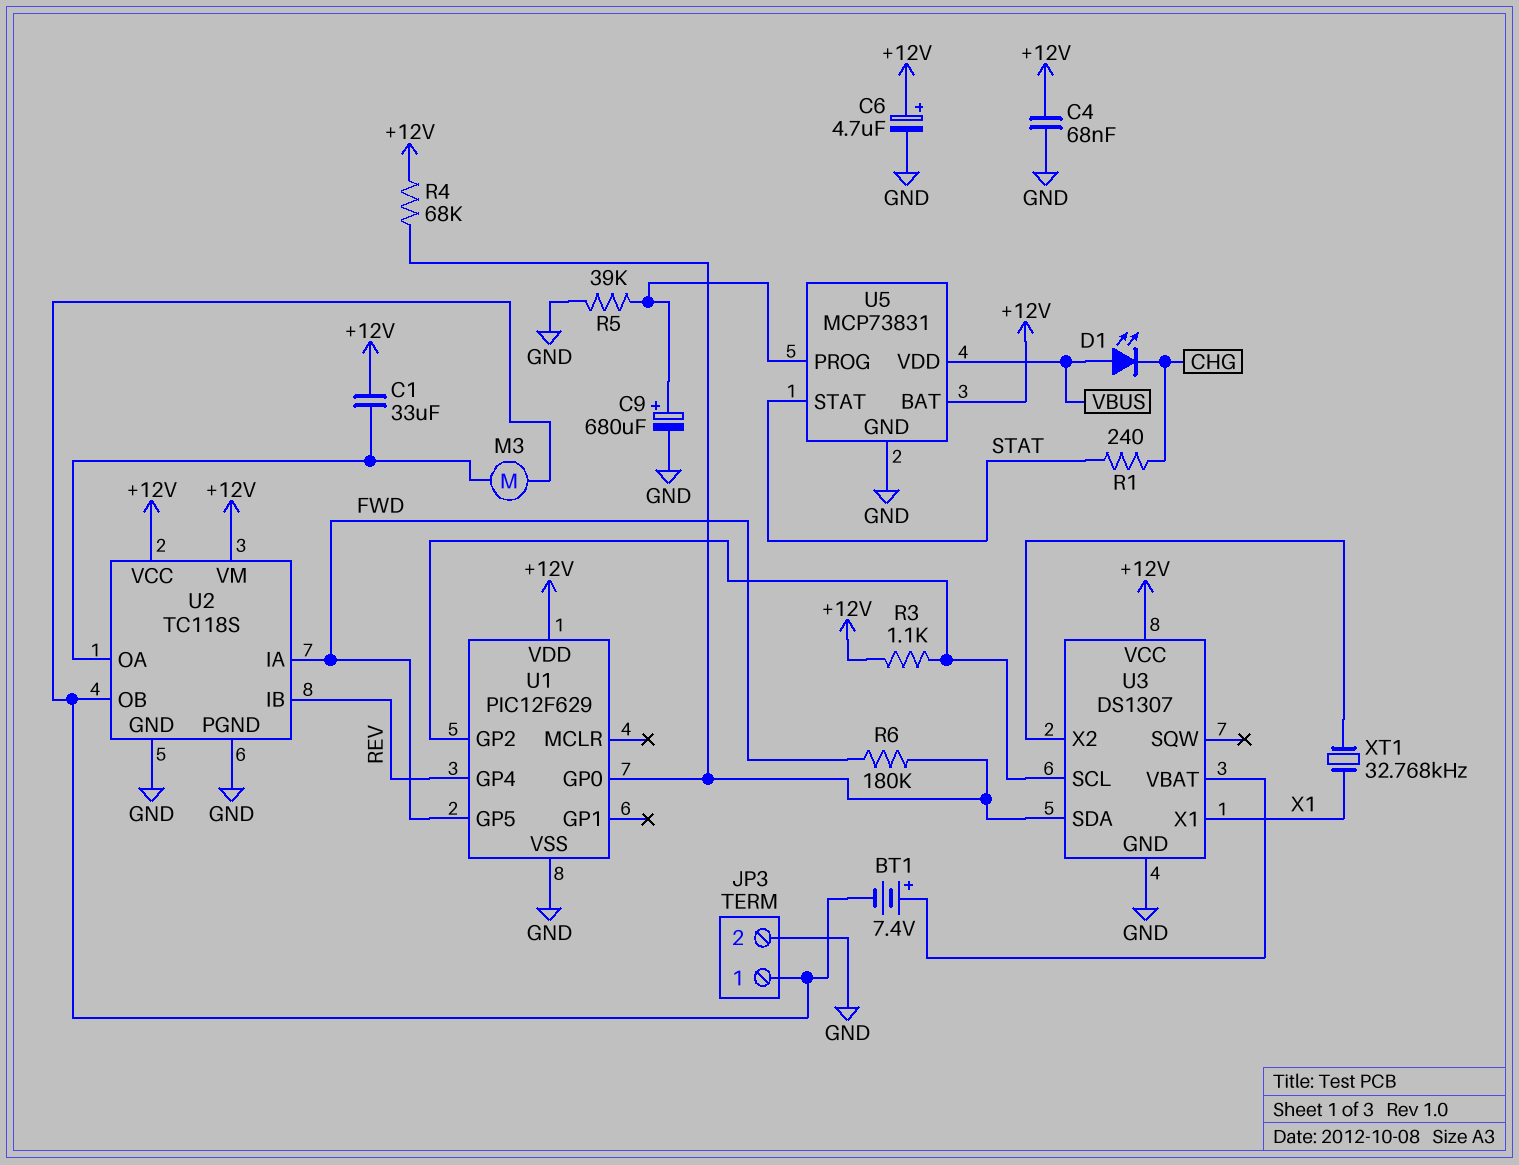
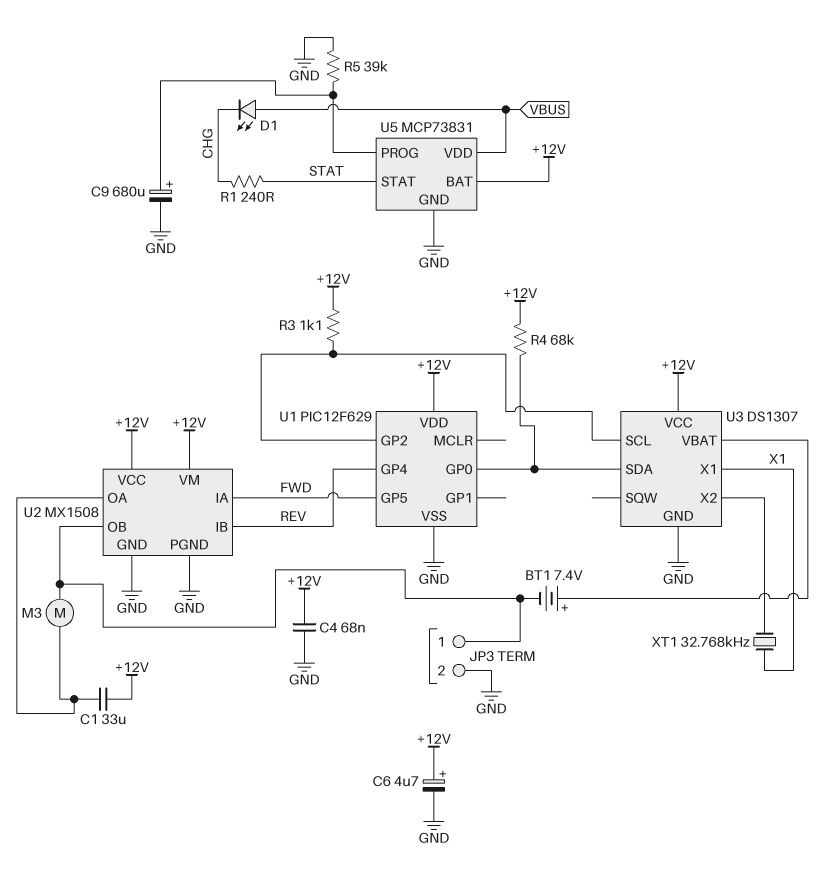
R6: 180k (FWD, U1/GP0) -> none
U2: TC118S -> MX1508

